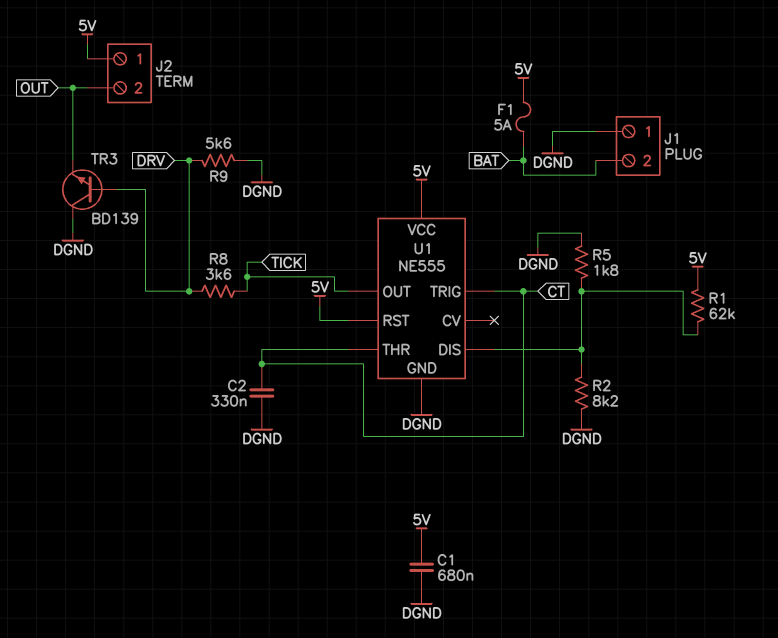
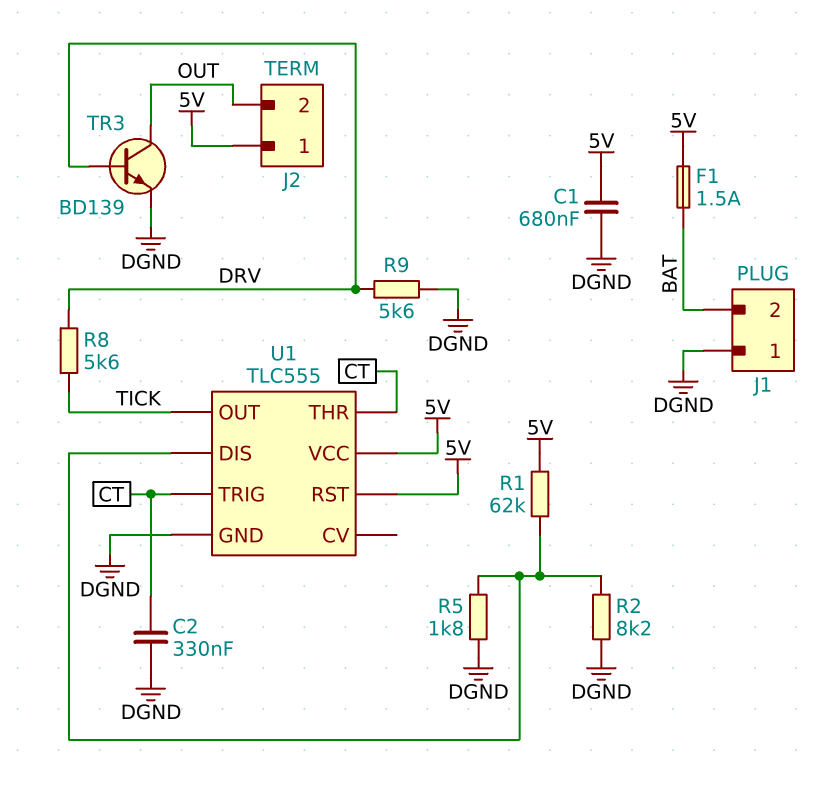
F1: 5A (5V, BAT) -> 1.5A (5V, BAT)
R8: 3.6k (DRV, TICK) -> 5.6k (DRV, TICK)
TR3: NPN BD139 (B DRV, C DGND, E OUT) -> NPN BD139 (B DRV, C OUT, E DGND)
U1: NE555 -> TLC555

